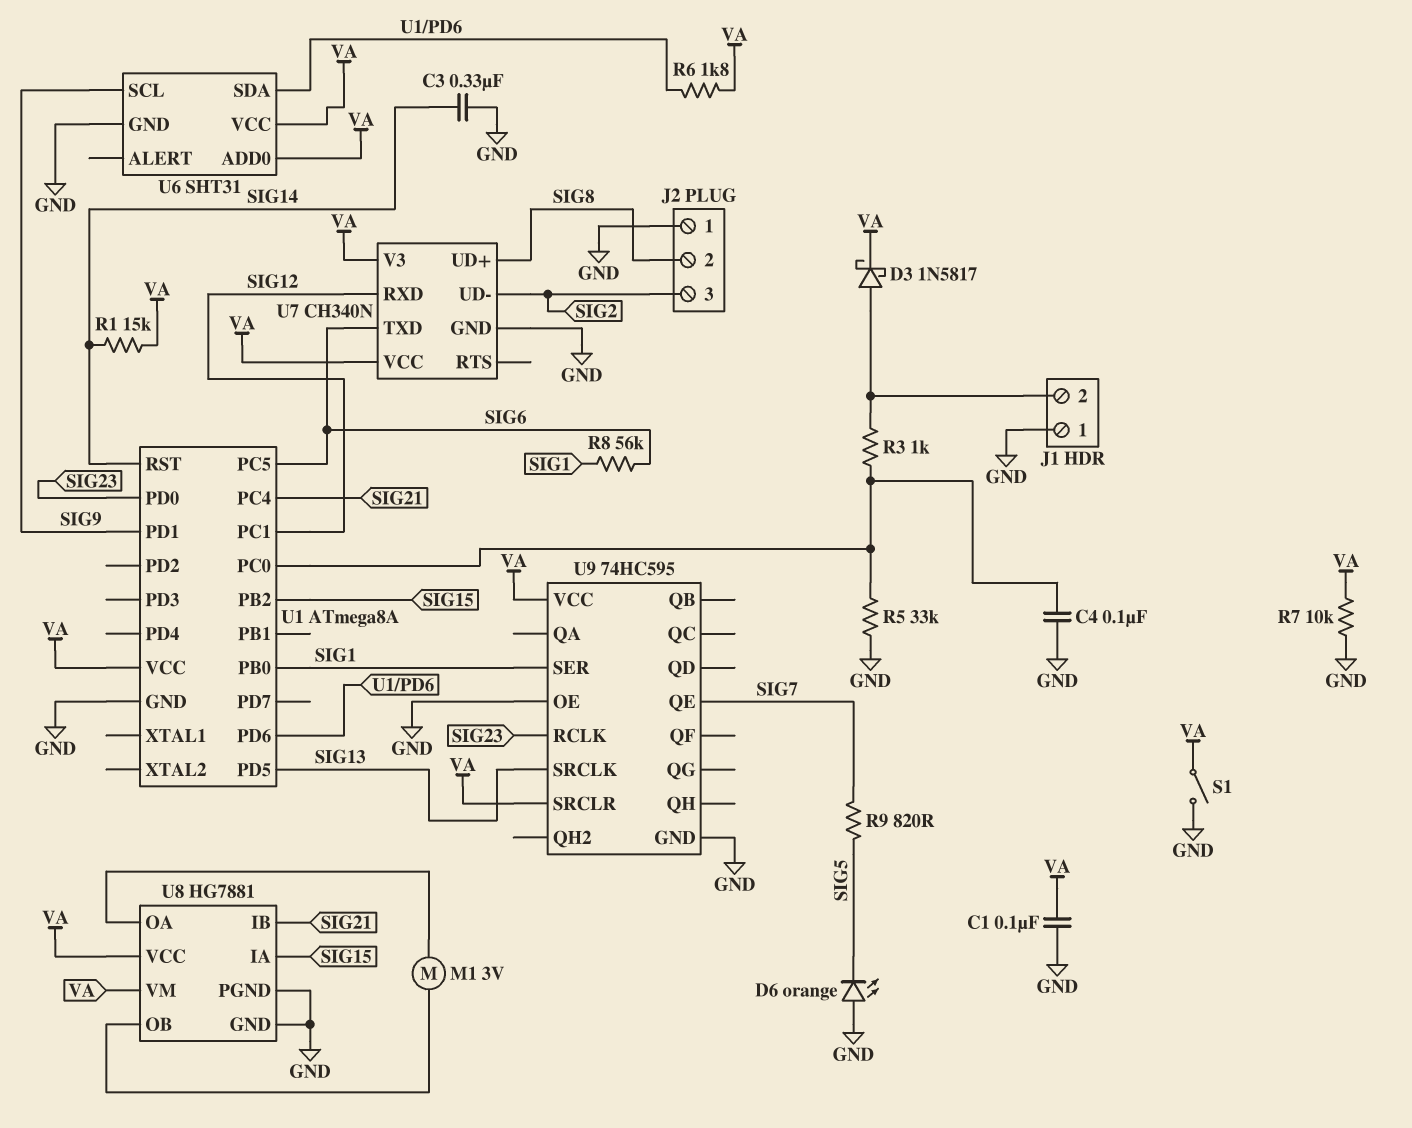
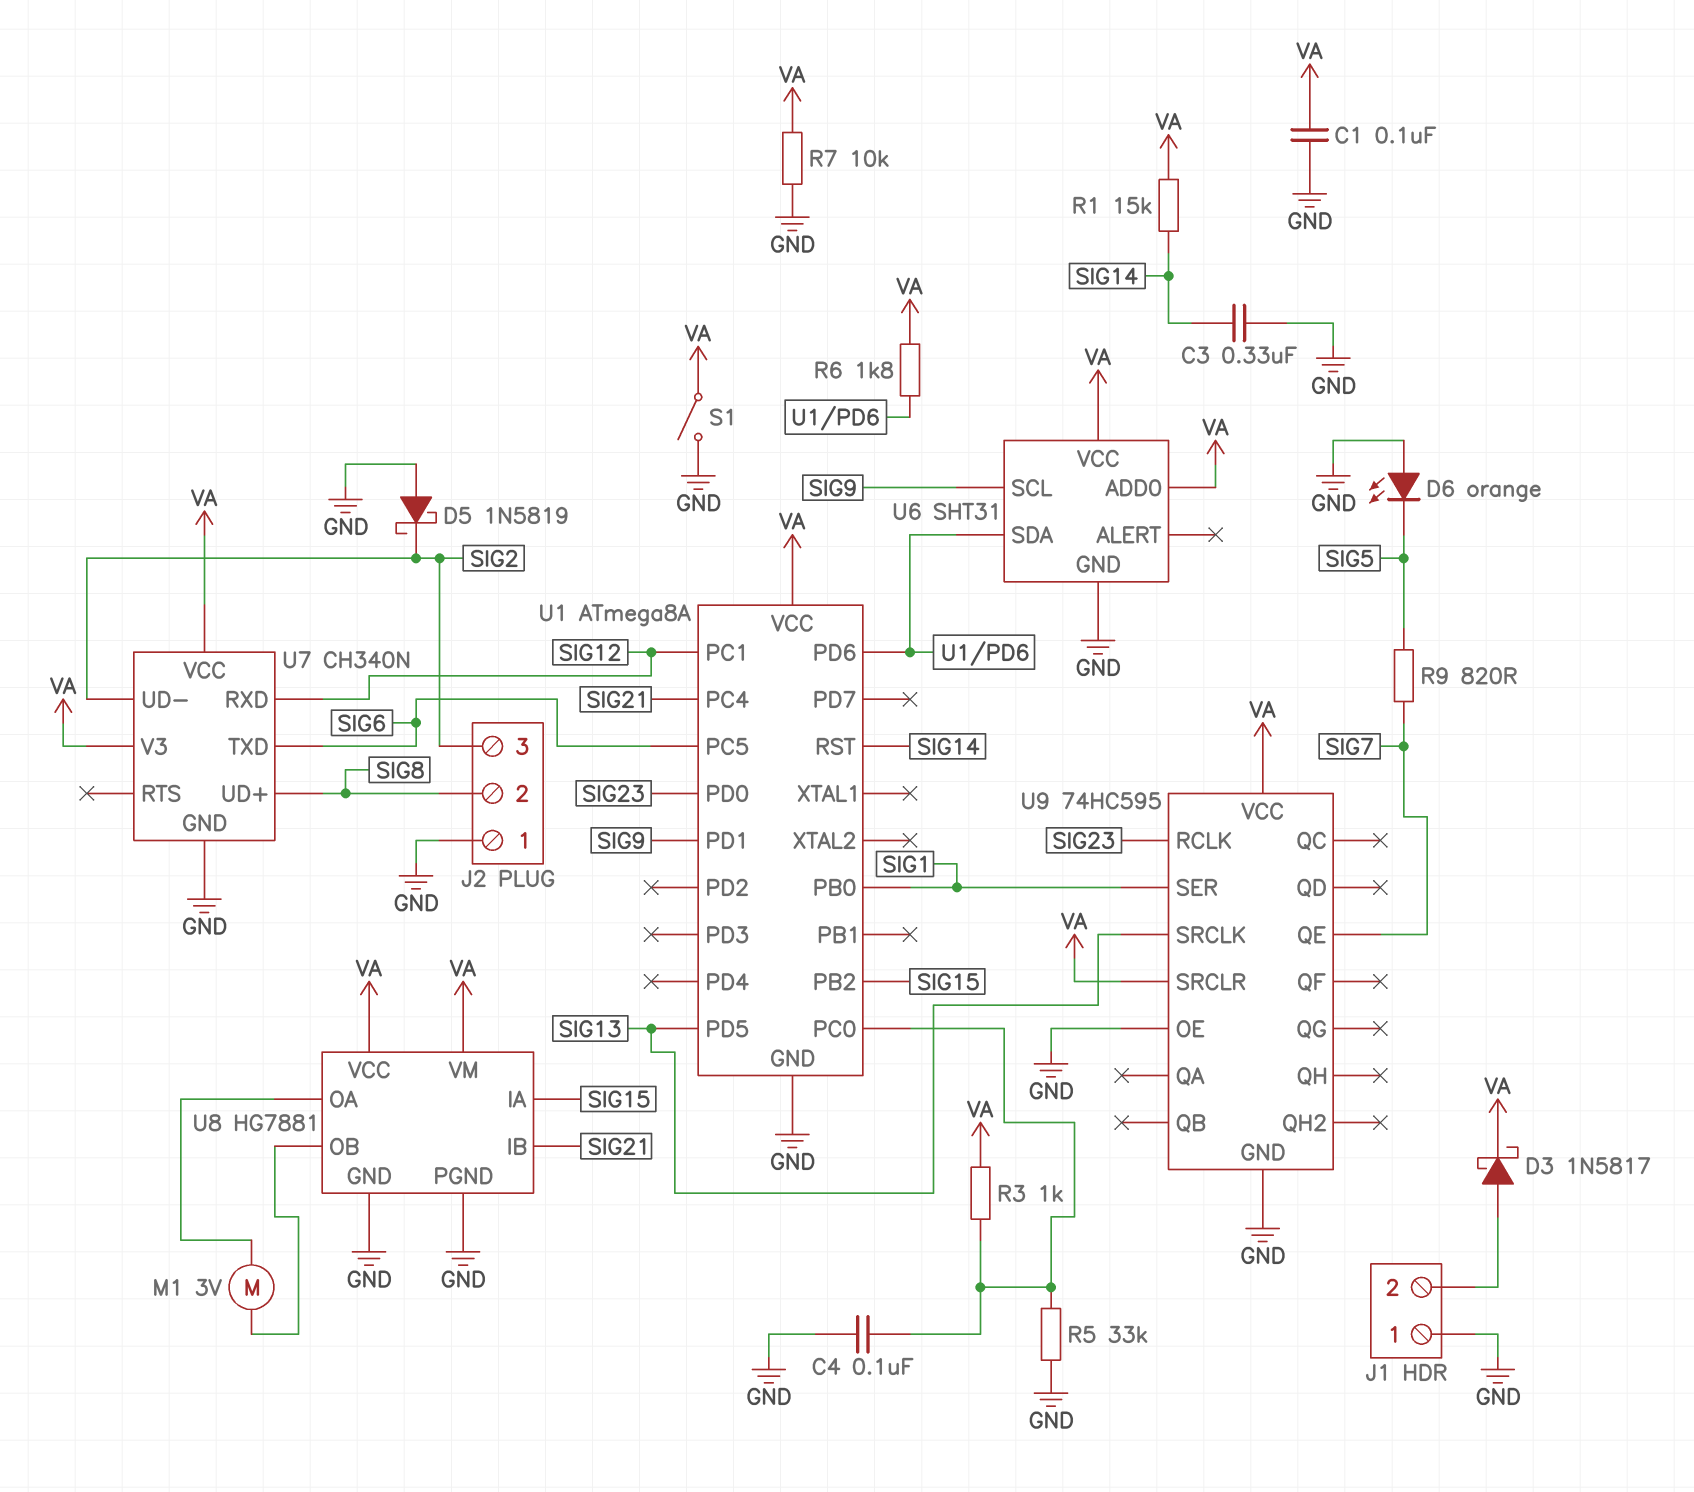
D5: none -> schottky 1N5819 (A GND, K SIG2)
R3: 1k (J1/2, U1/PC0) -> 1k (U1/PC0, VA)
R8: 56k (SIG1, SIG6) -> none

